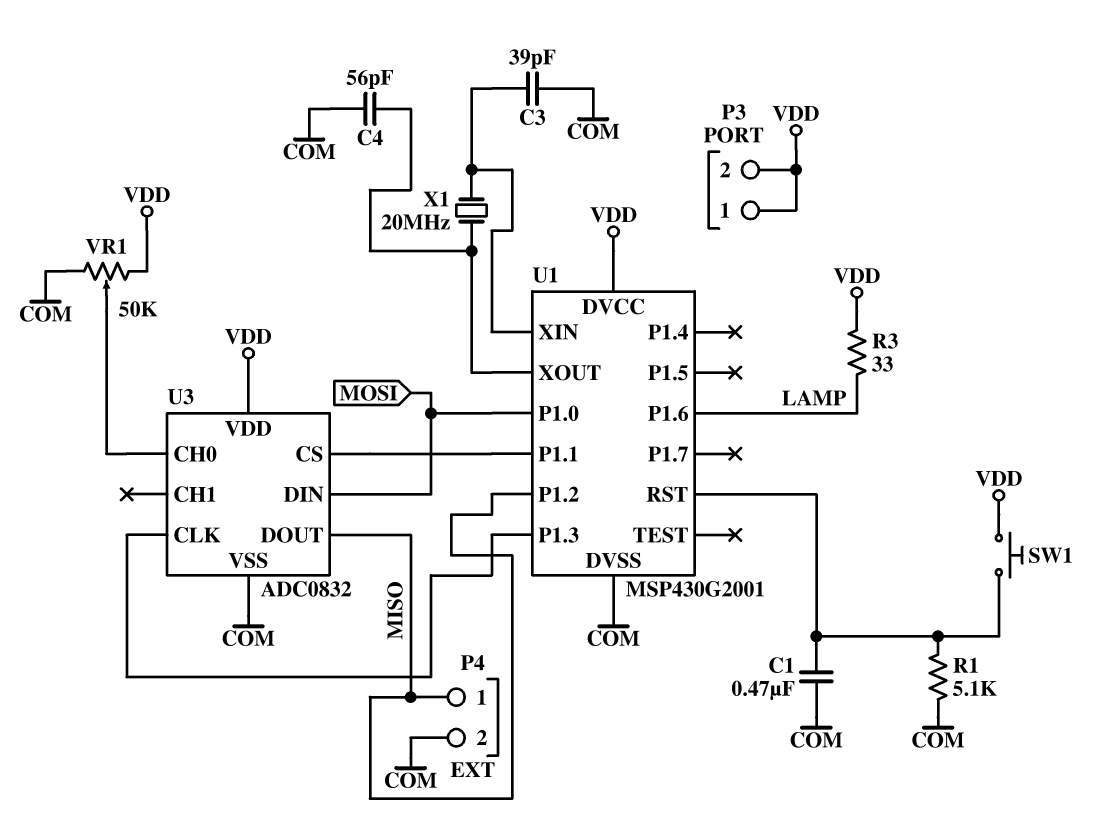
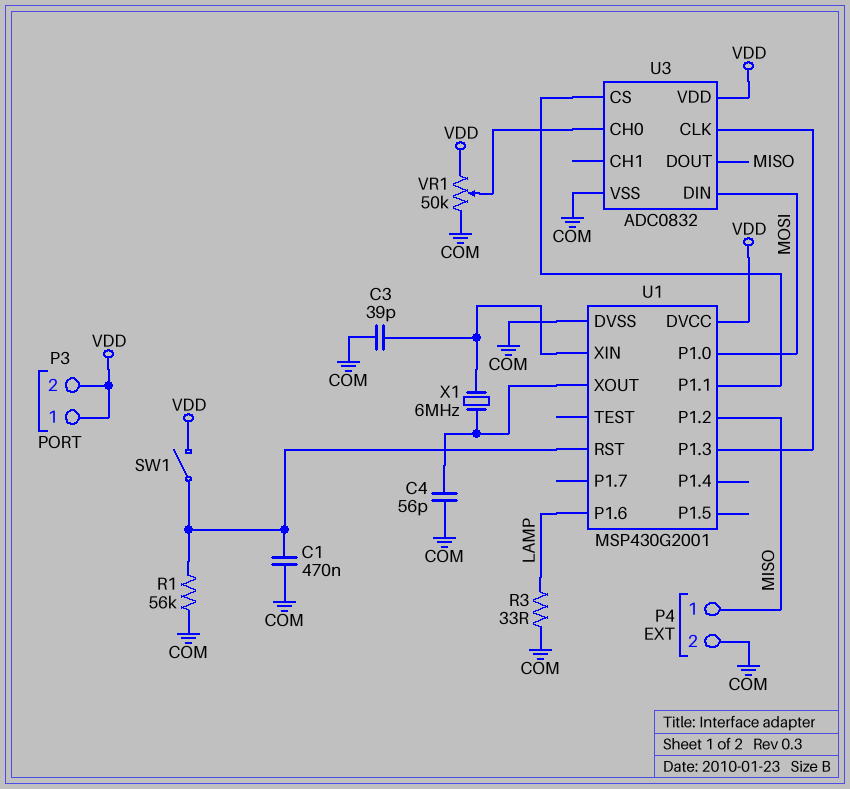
R1: 5.1k (COM, U1/RST) -> 56k (COM, U1/RST)
R3: 33 (LAMP, VDD) -> 33 (COM, LAMP)
SW1: button (U1/RST, VDD) -> switch (U1/RST, VDD)
X1: 20MHz (U1/XIN, U1/XOUT) -> 6MHz (U1/XIN, U1/XOUT)

